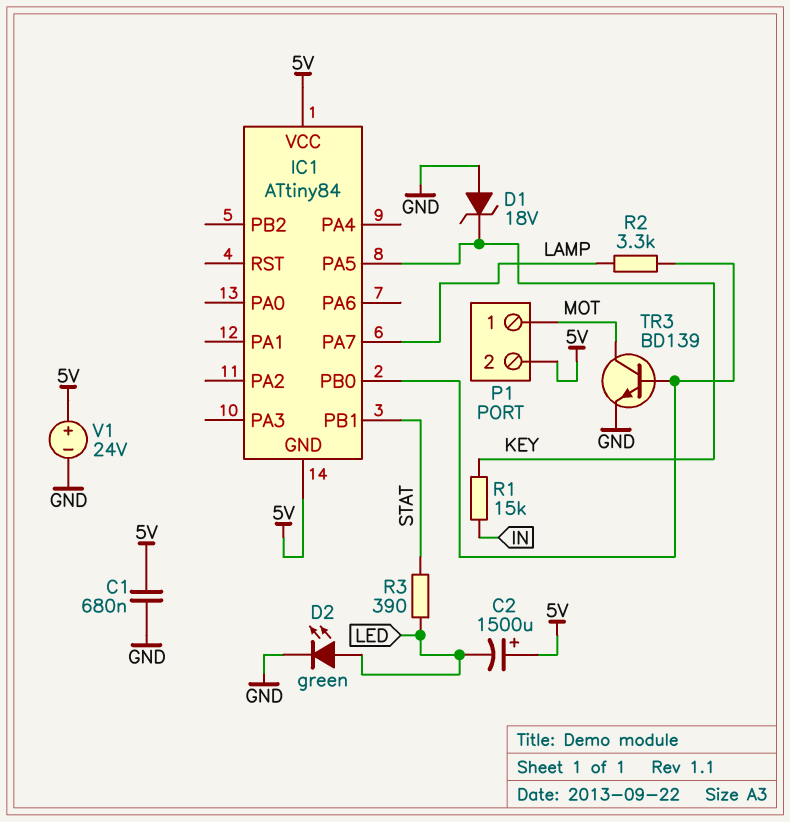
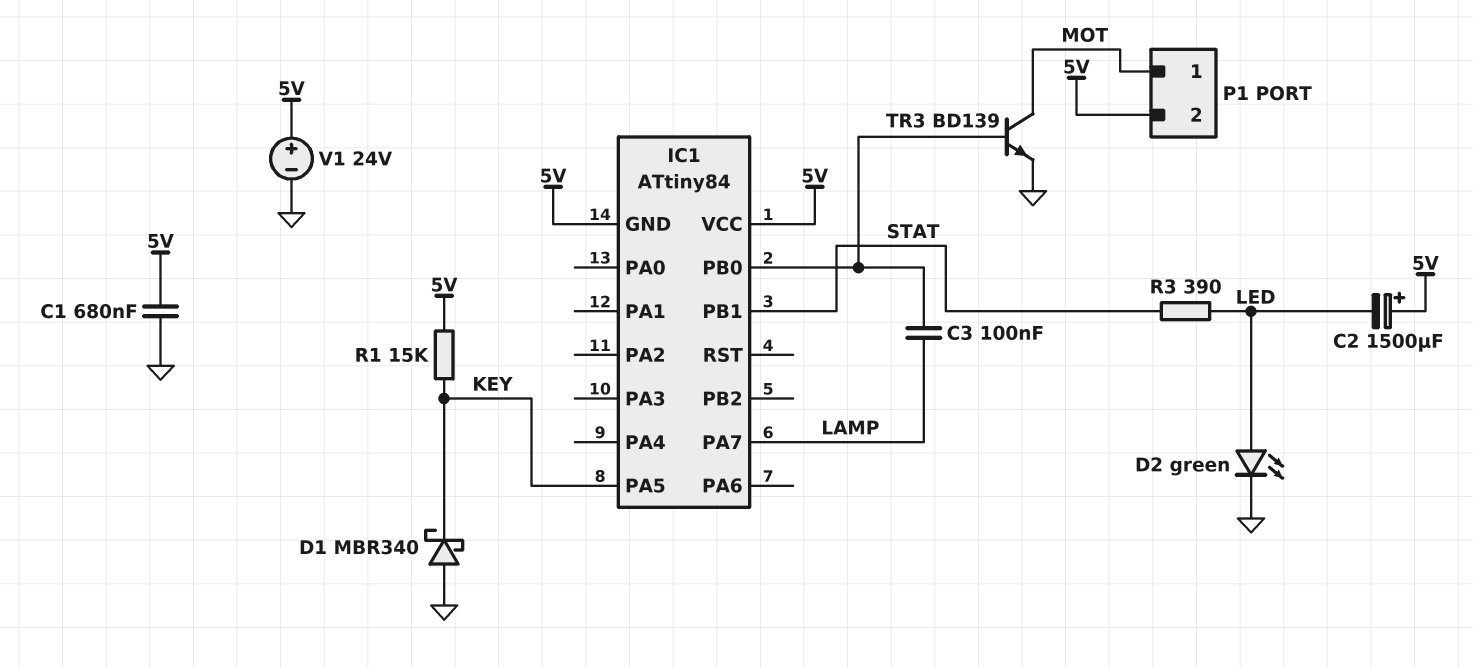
C3: none -> 100nF (IC1/PB0, LAMP)
D1: zener 18V (A GND, K KEY) -> schottky MBR340 (A GND, K KEY)
R1: 15k (IN, KEY) -> 15k (5V, KEY)
R2: 3.3k (IC1/PB0, LAMP) -> none

